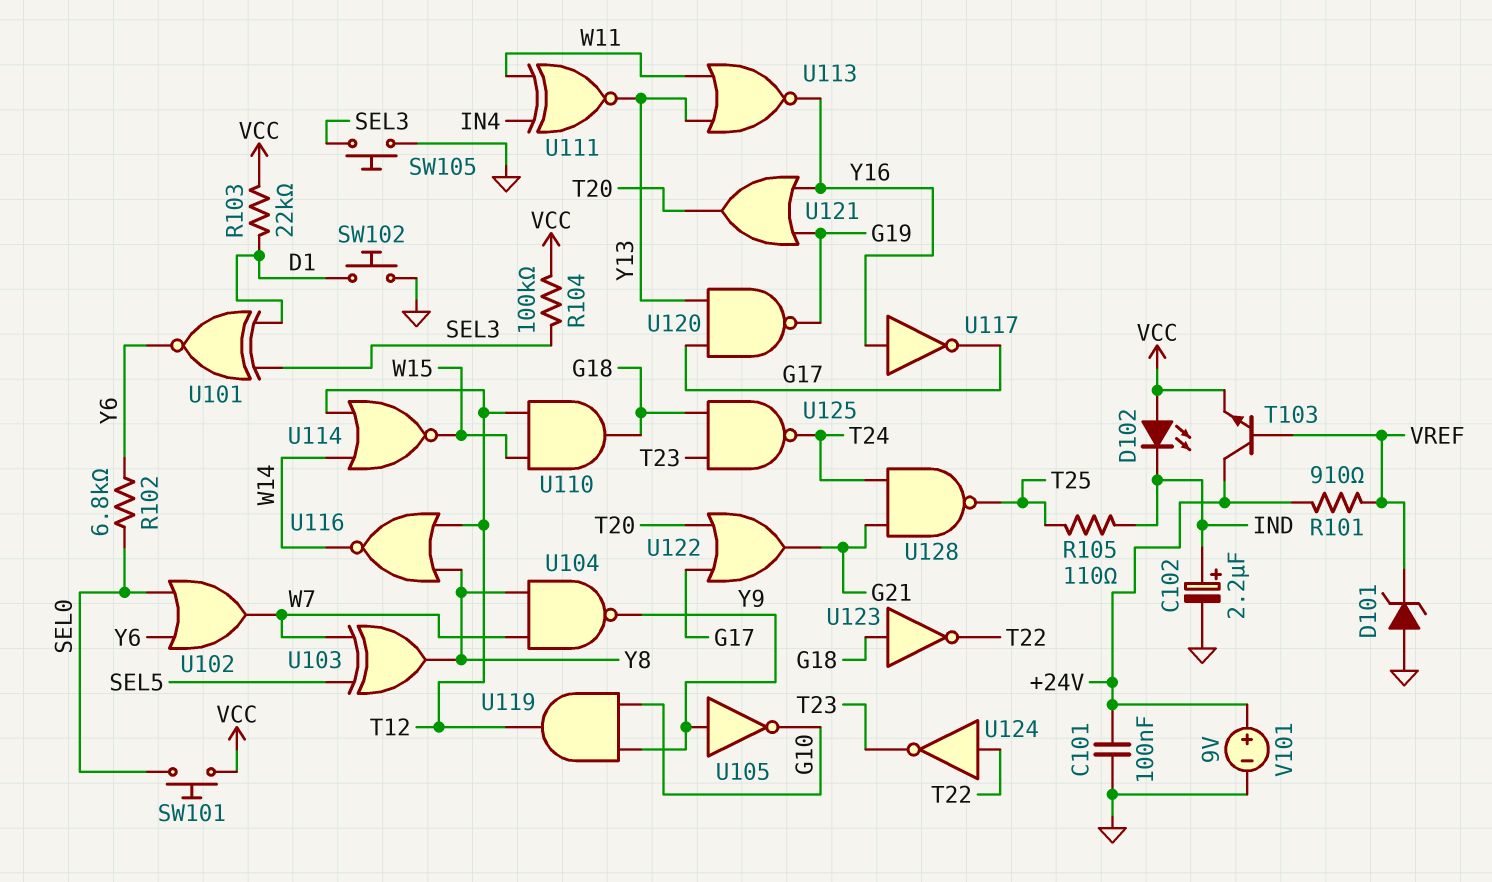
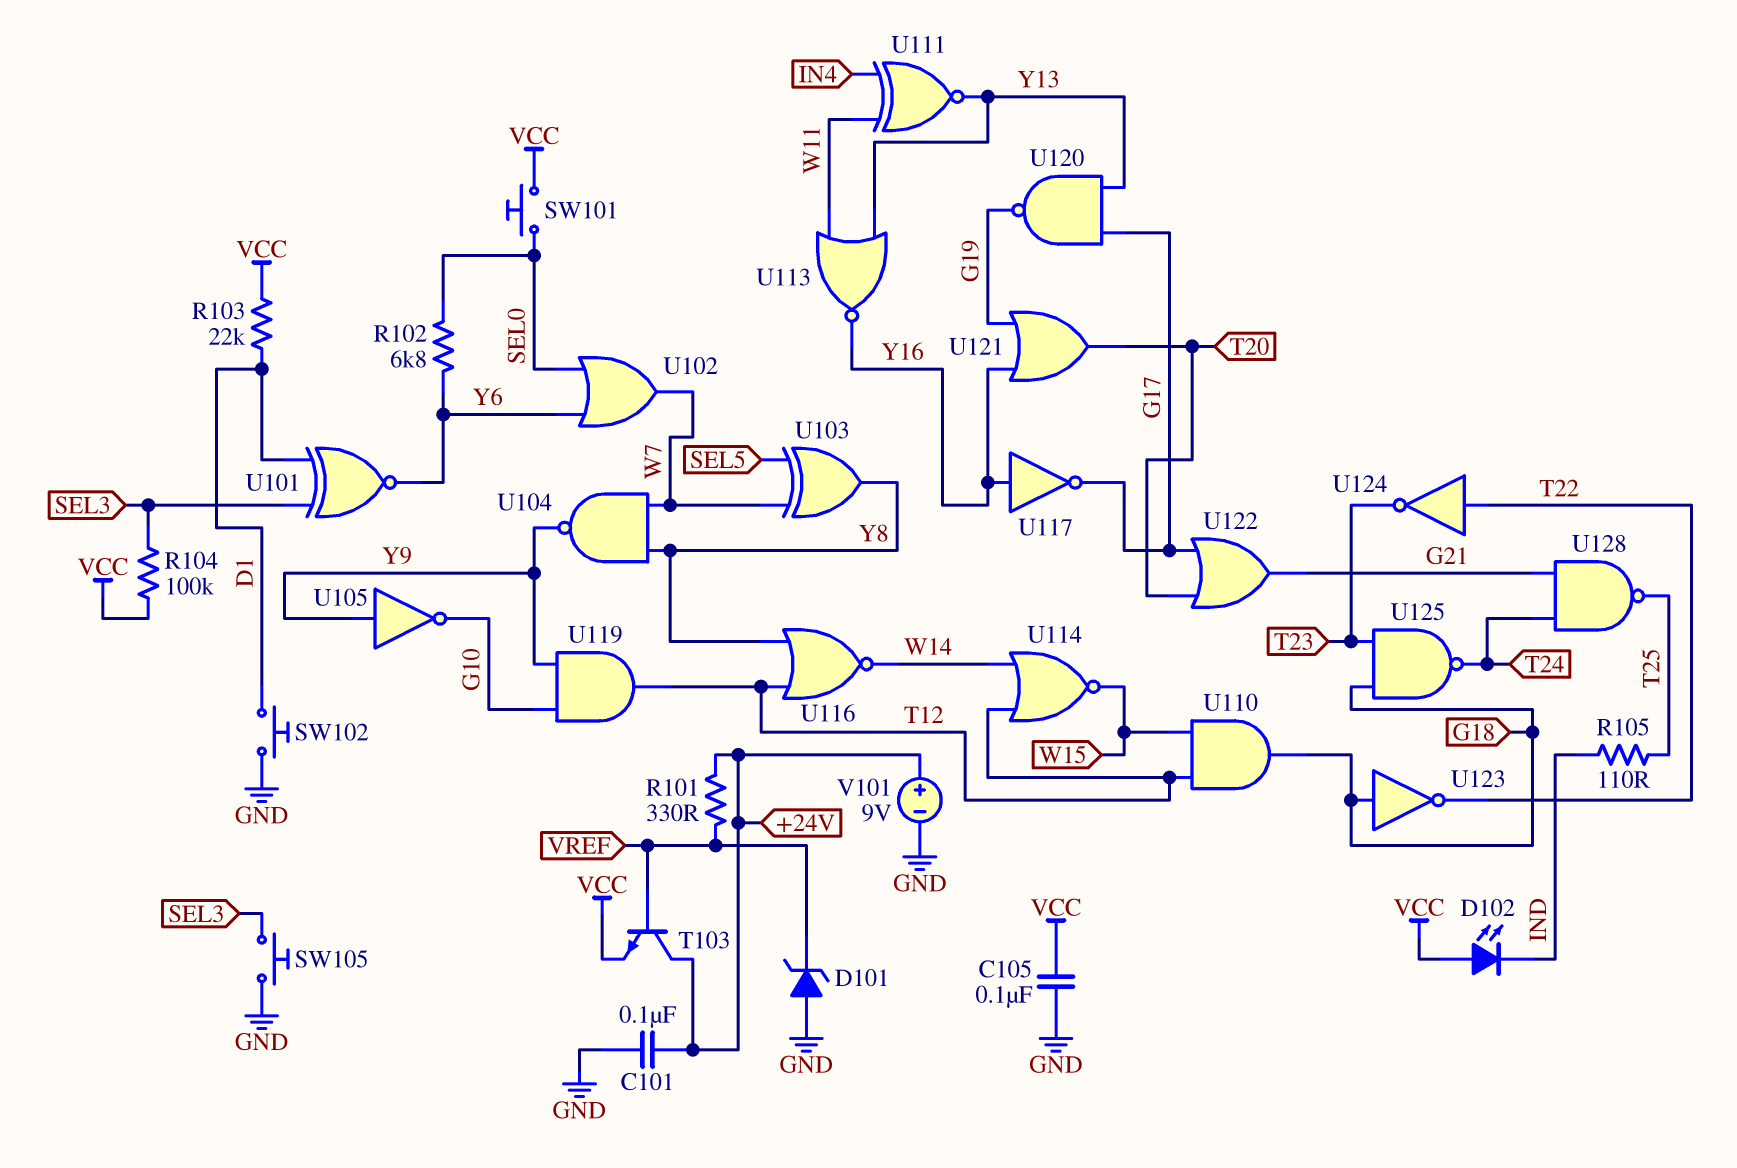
C102: 2.2uF (plus IND, minus GND) -> none
C105: none -> 100nF (GND, VCC)
R101: 910 (+24V, VREF) -> 330 (+24V, VREF)

